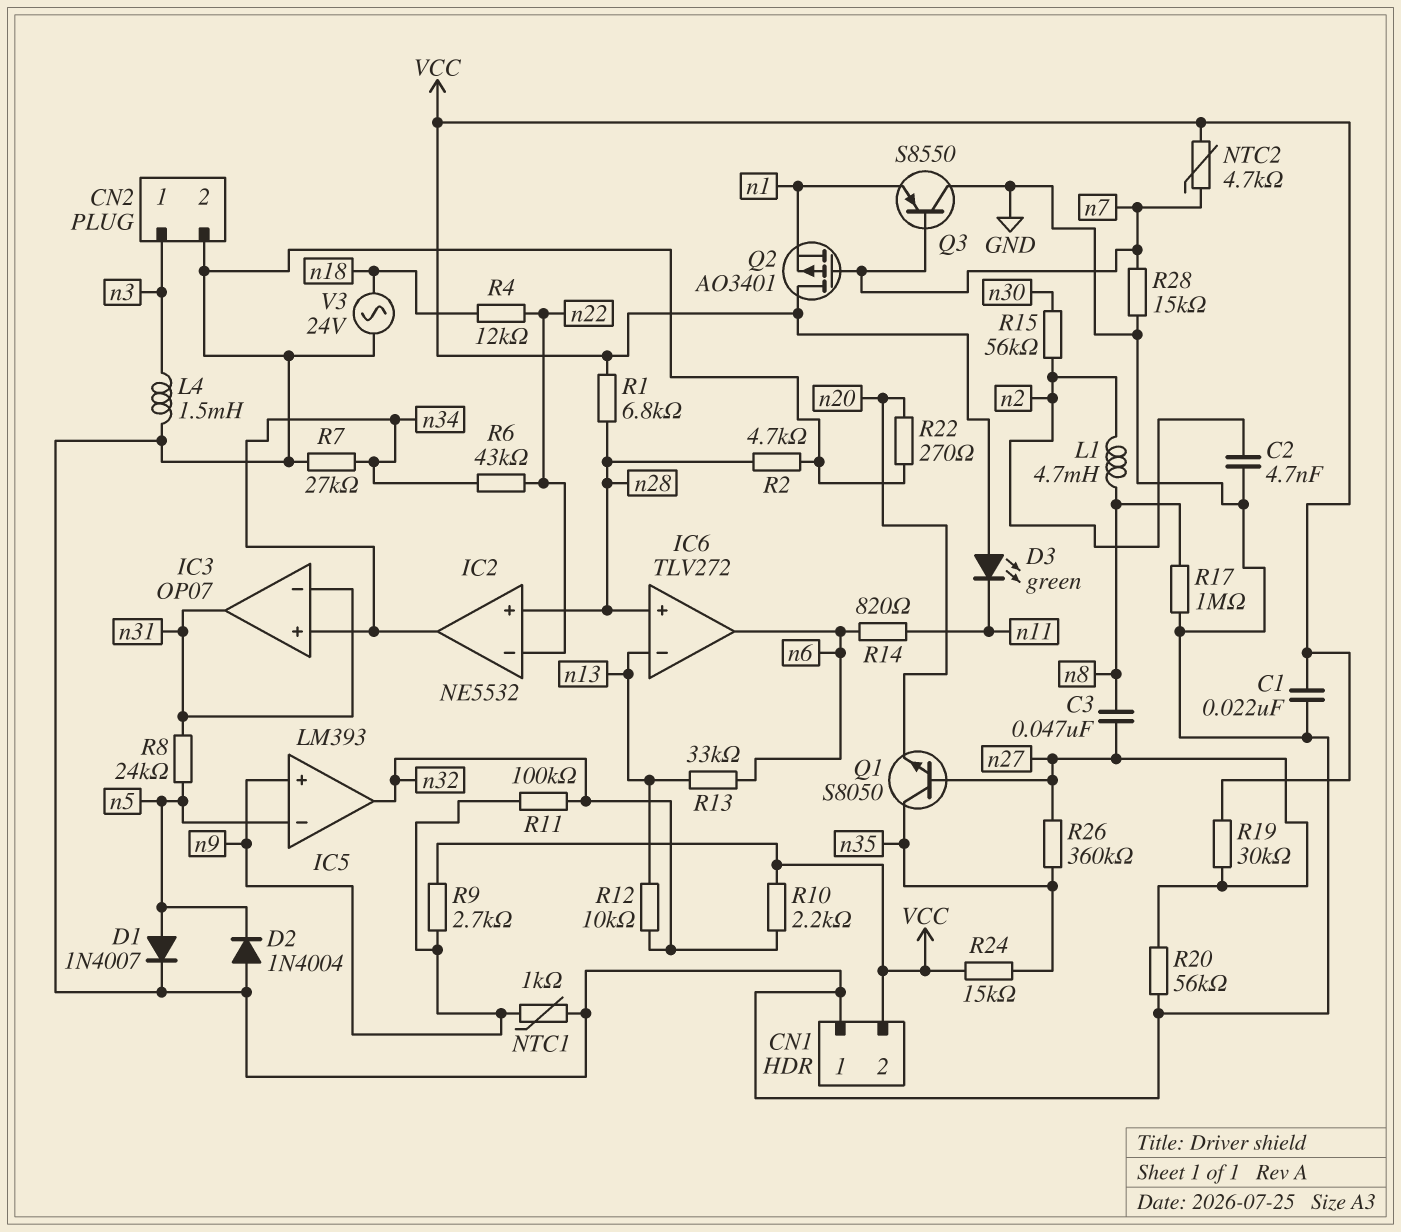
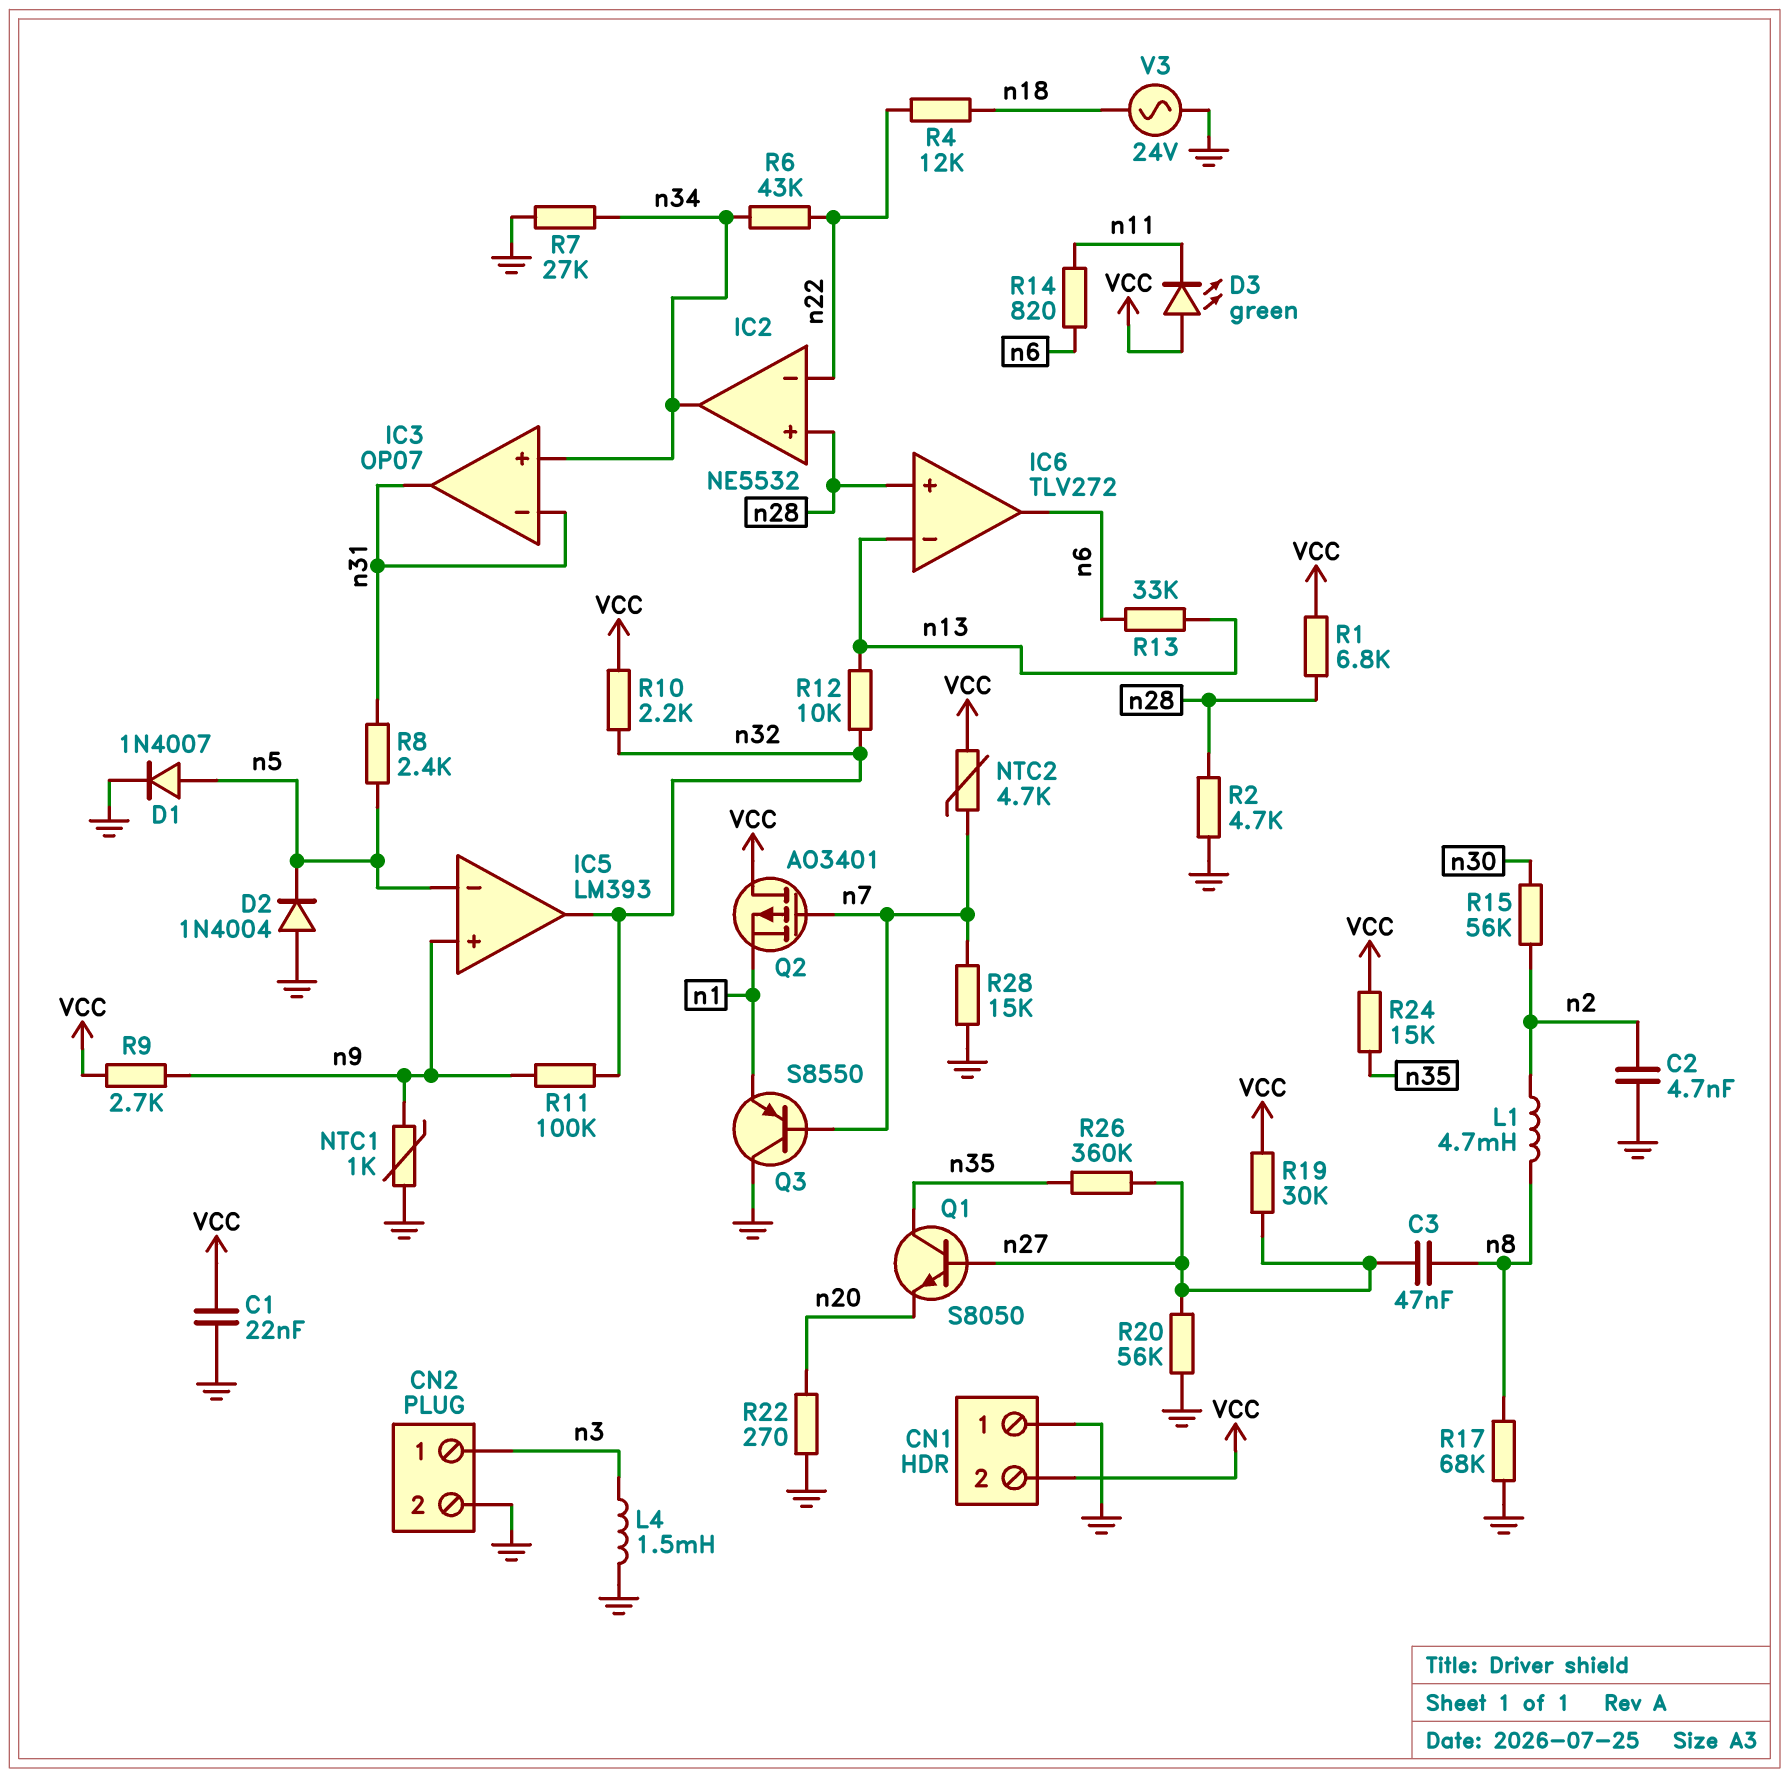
R8: 24k (n5, n31) -> 2.4k (n5, n31)
R17: 1M (GND, n8) -> 68k (GND, n8)

